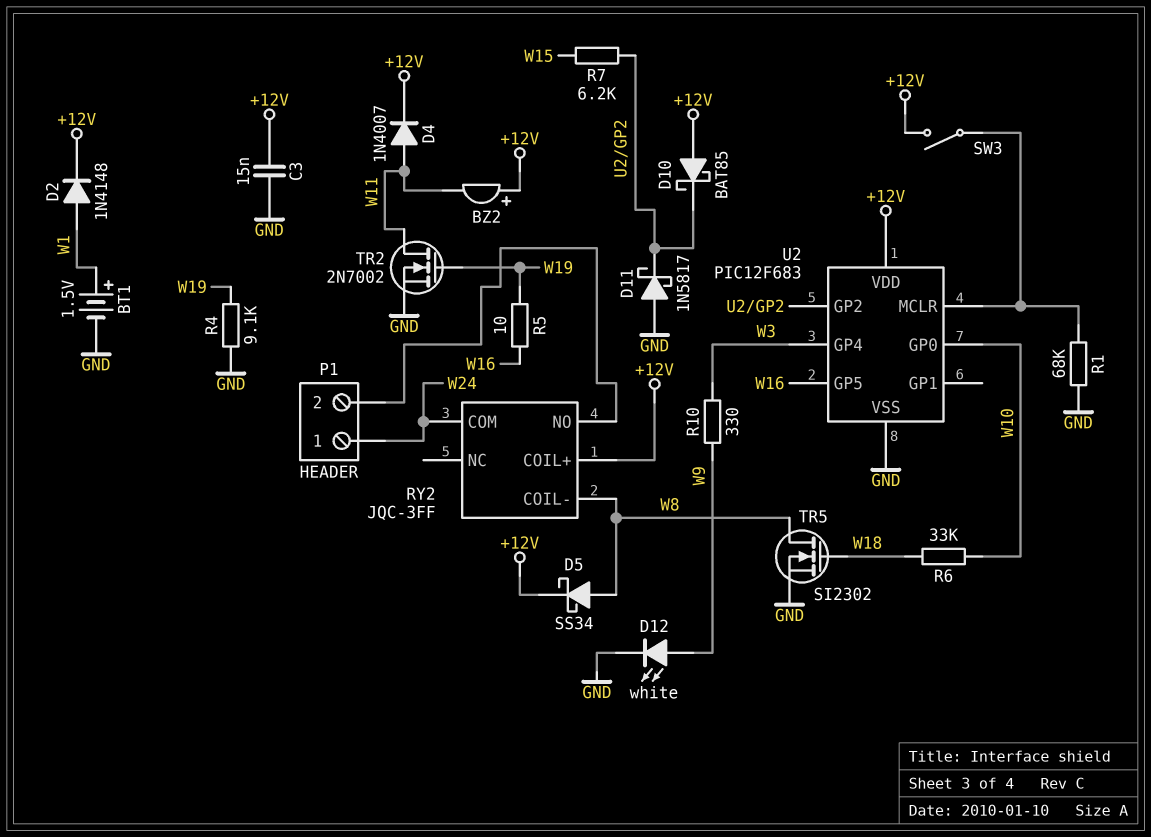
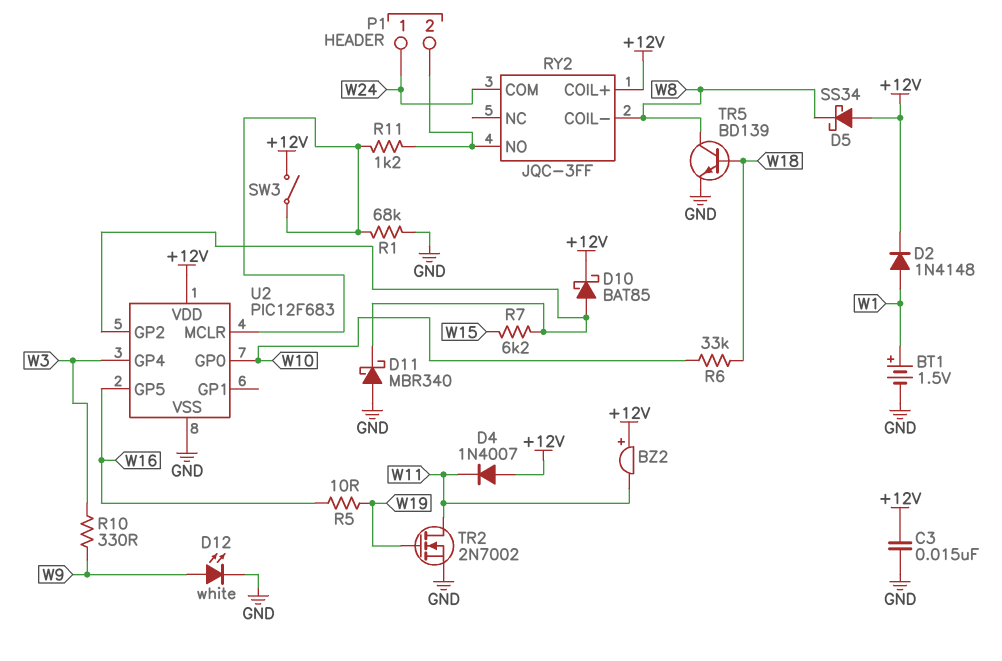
D4: diode 1N4007 (A W11, K +12V) -> diode 1N4007 (A +12V, K W11)
D5: schottky SS34 (A W8, K +12V) -> schottky SS34 (A +12V, K W8)
D10: schottky BAT85 (A +12V, K U2/GP2) -> schottky BAT85 (A U2/GP2, K +12V)
D11: schottky 1N5817 (A GND, K U2/GP2) -> schottky MBR340 (A GND, K U2/GP2)
R4: 9.1k (GND, W19) -> none
R11: none -> 1.2k (P1/2, U2/MCLR)
TR5: NMOS SI2302 (G W18, D W8, S GND) -> NPN BD139 (B W18, C W8, E GND)

